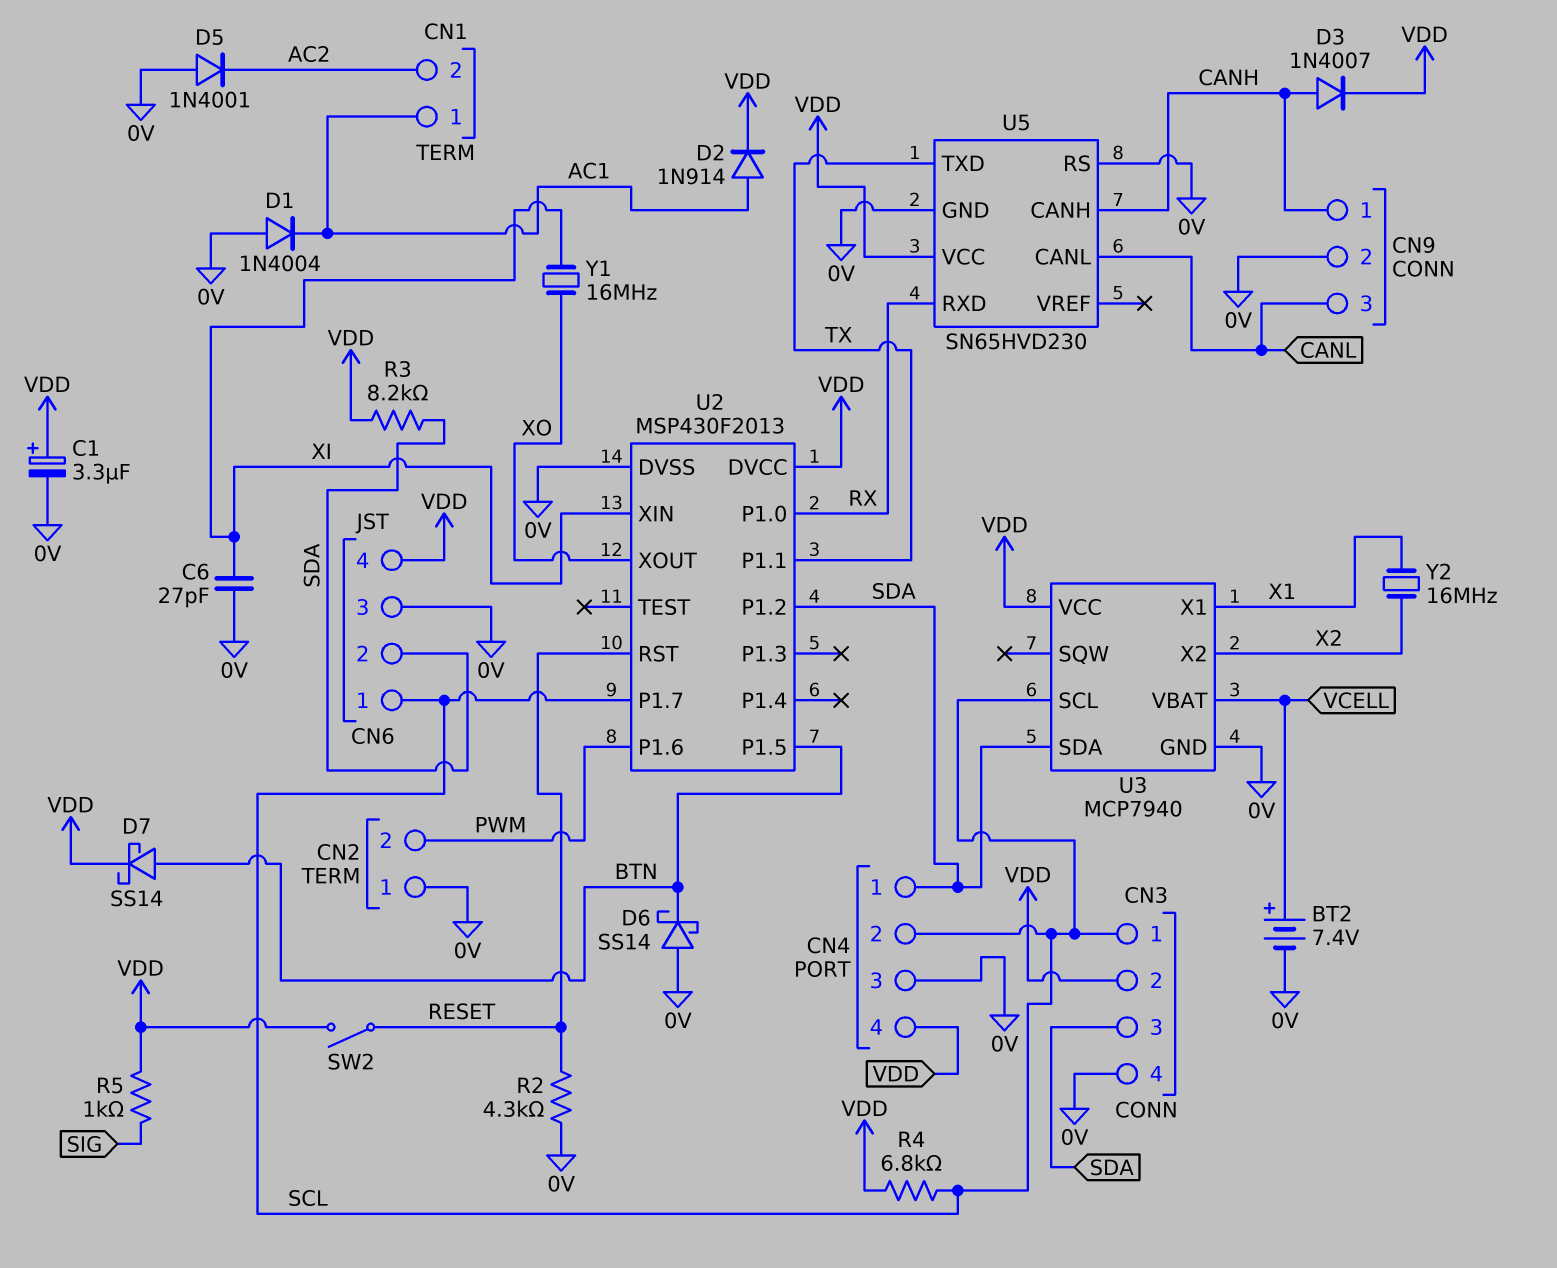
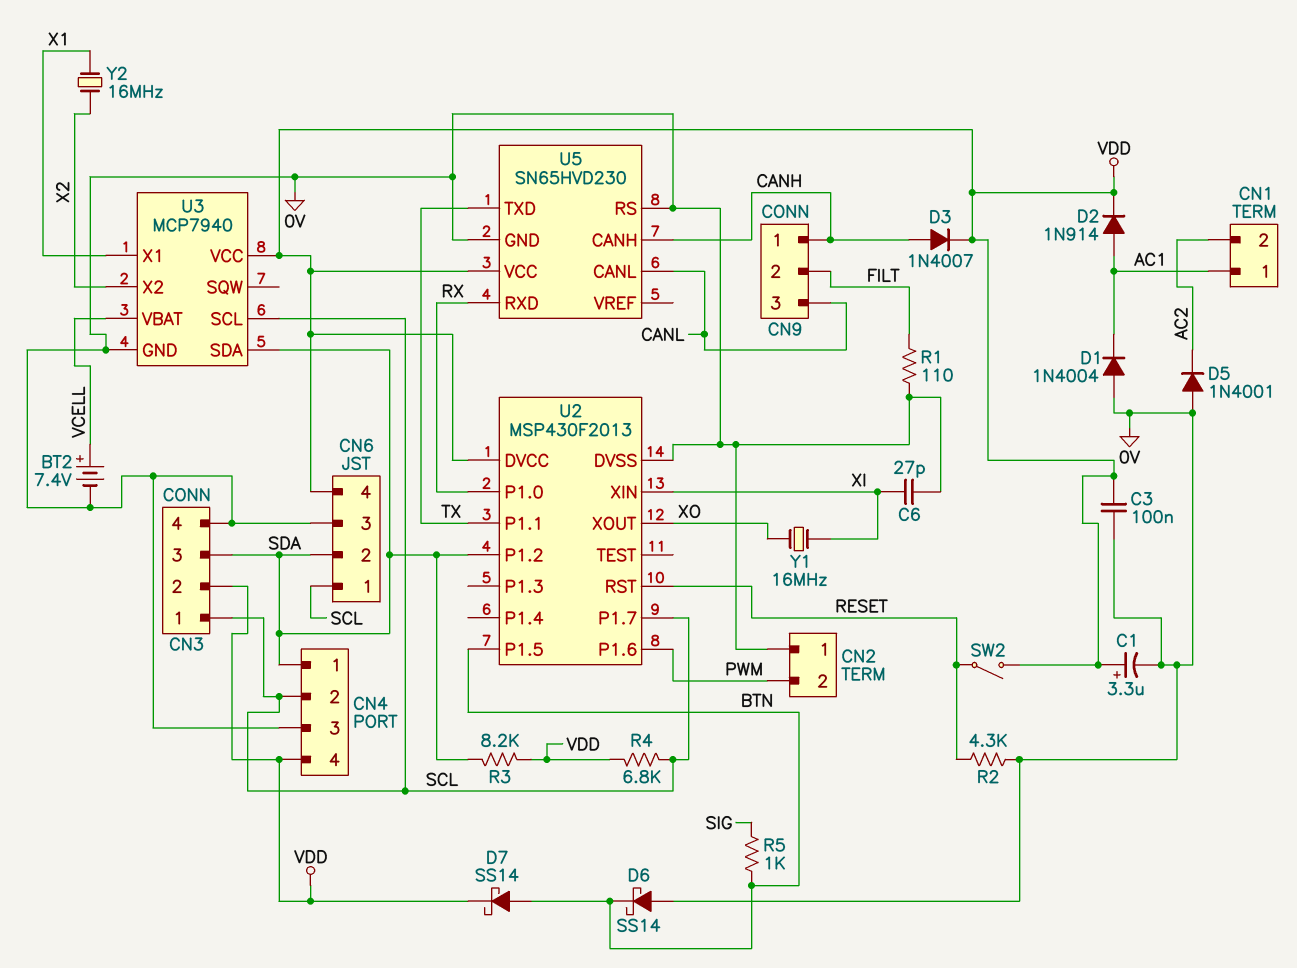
C3: none -> 100nF (0V, VDD)
CN9 pin 2: 0V -> FILT
R1: none -> 110 (0V, FILT)
R5: 1k (SIG, VDD) -> 1k (BTN, SIG)

